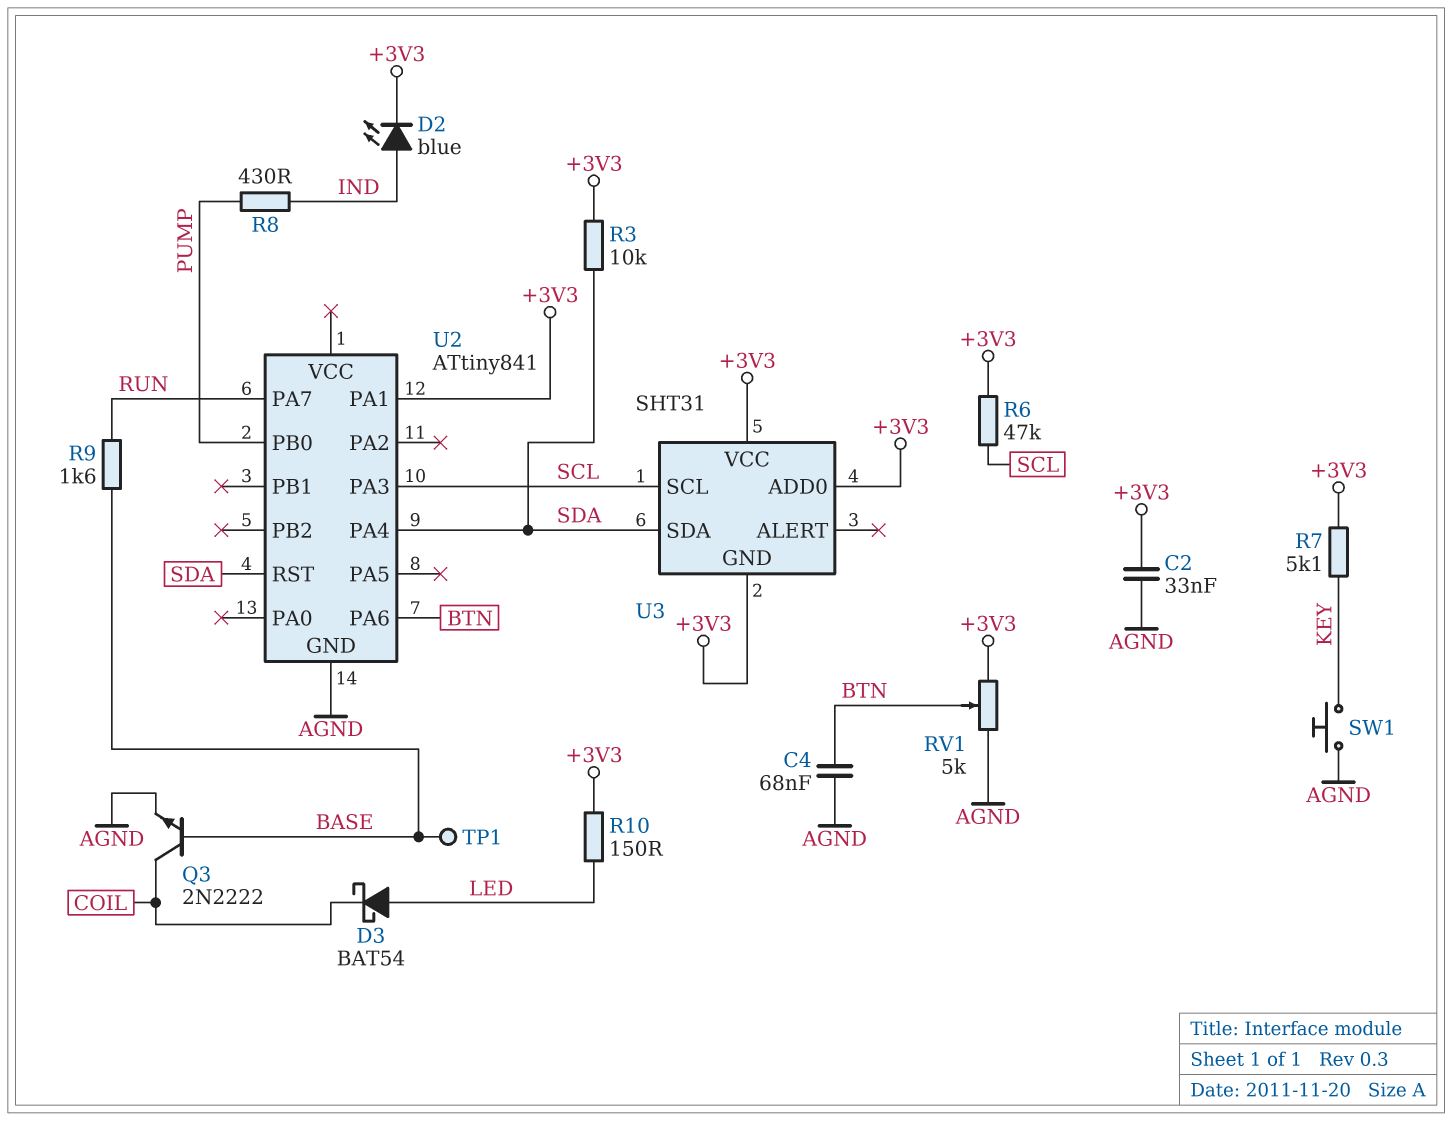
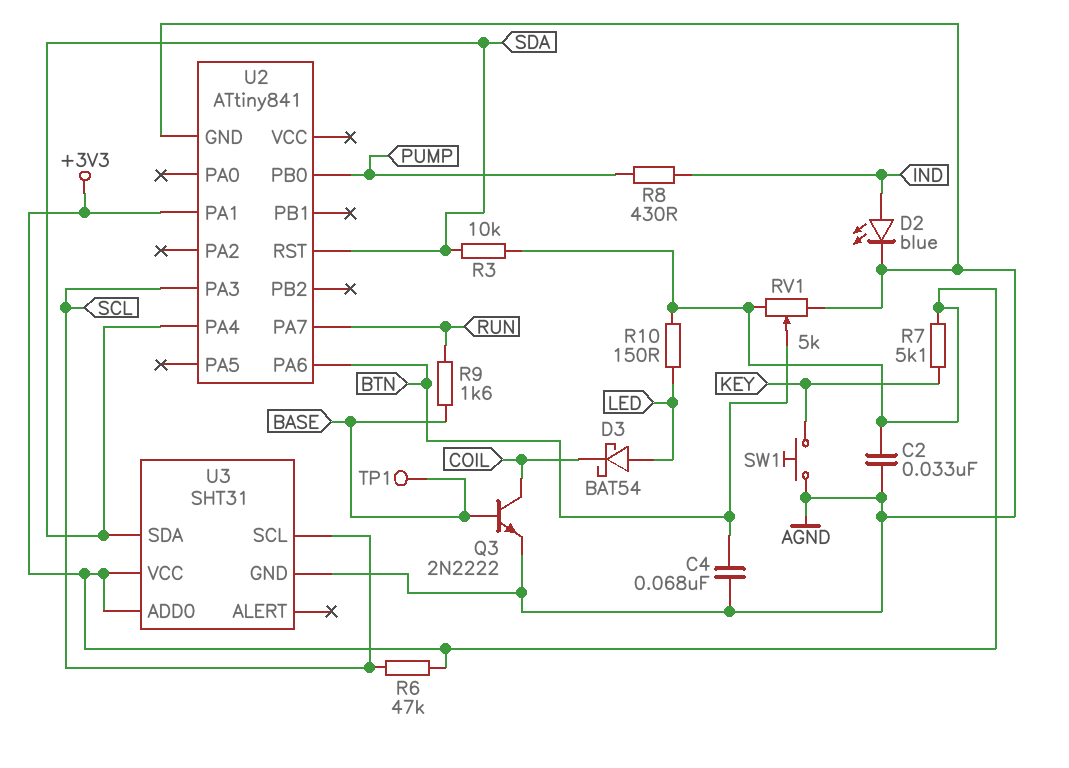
D2: LED blue (A IND, K +3V3) -> LED blue (A IND, K AGND)
U3 pin GND: +3V3 -> AGND

